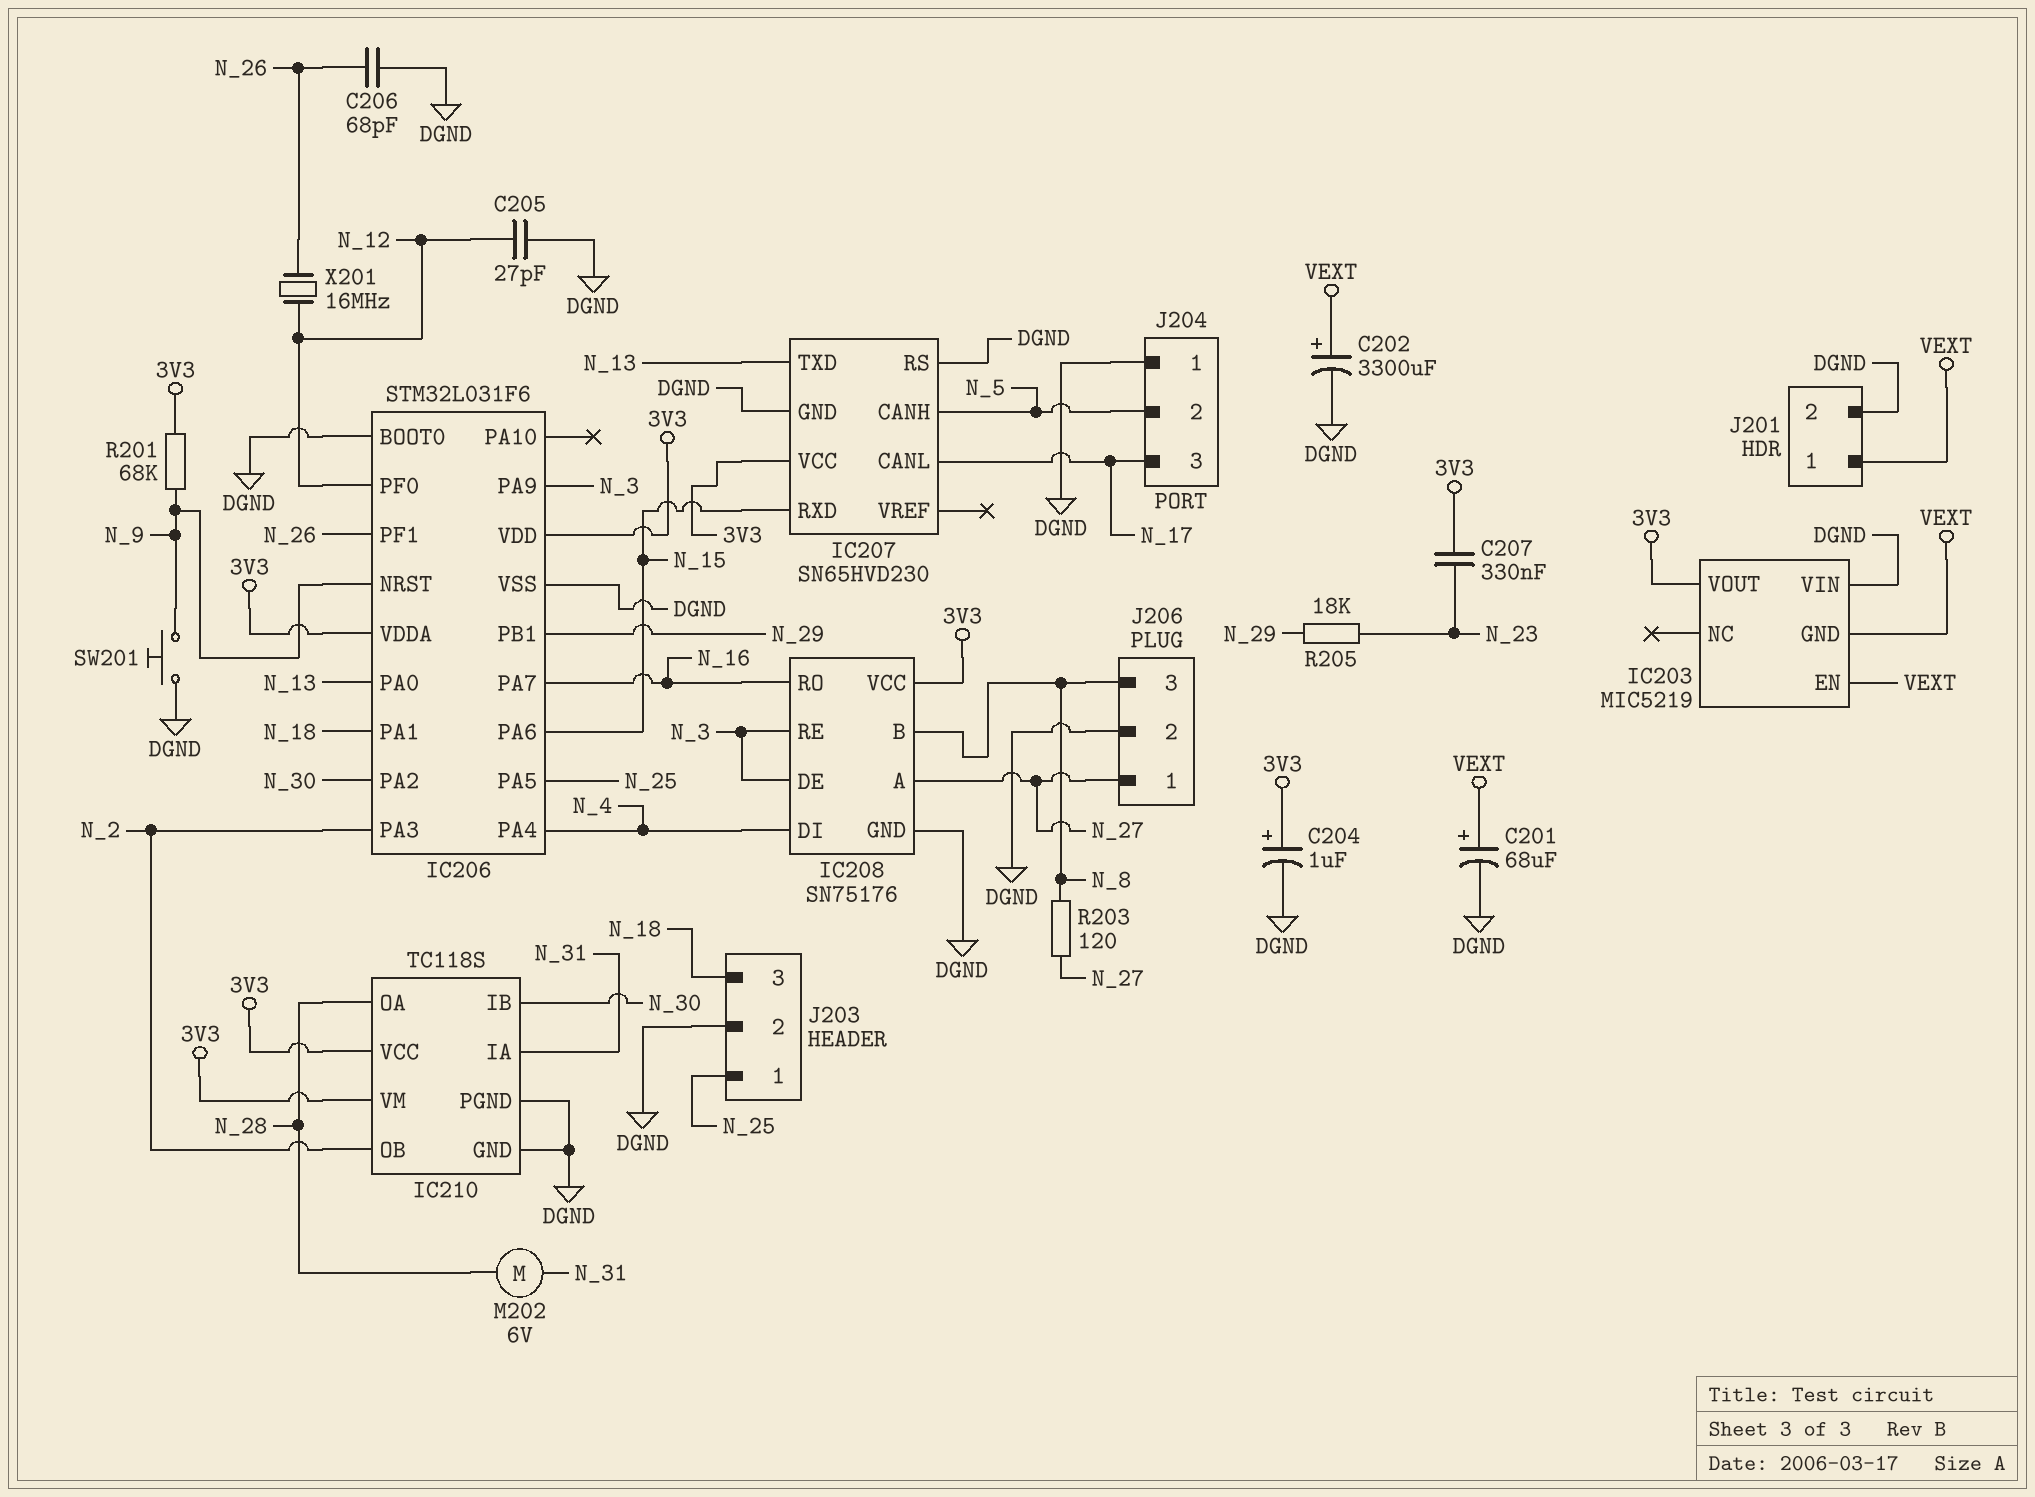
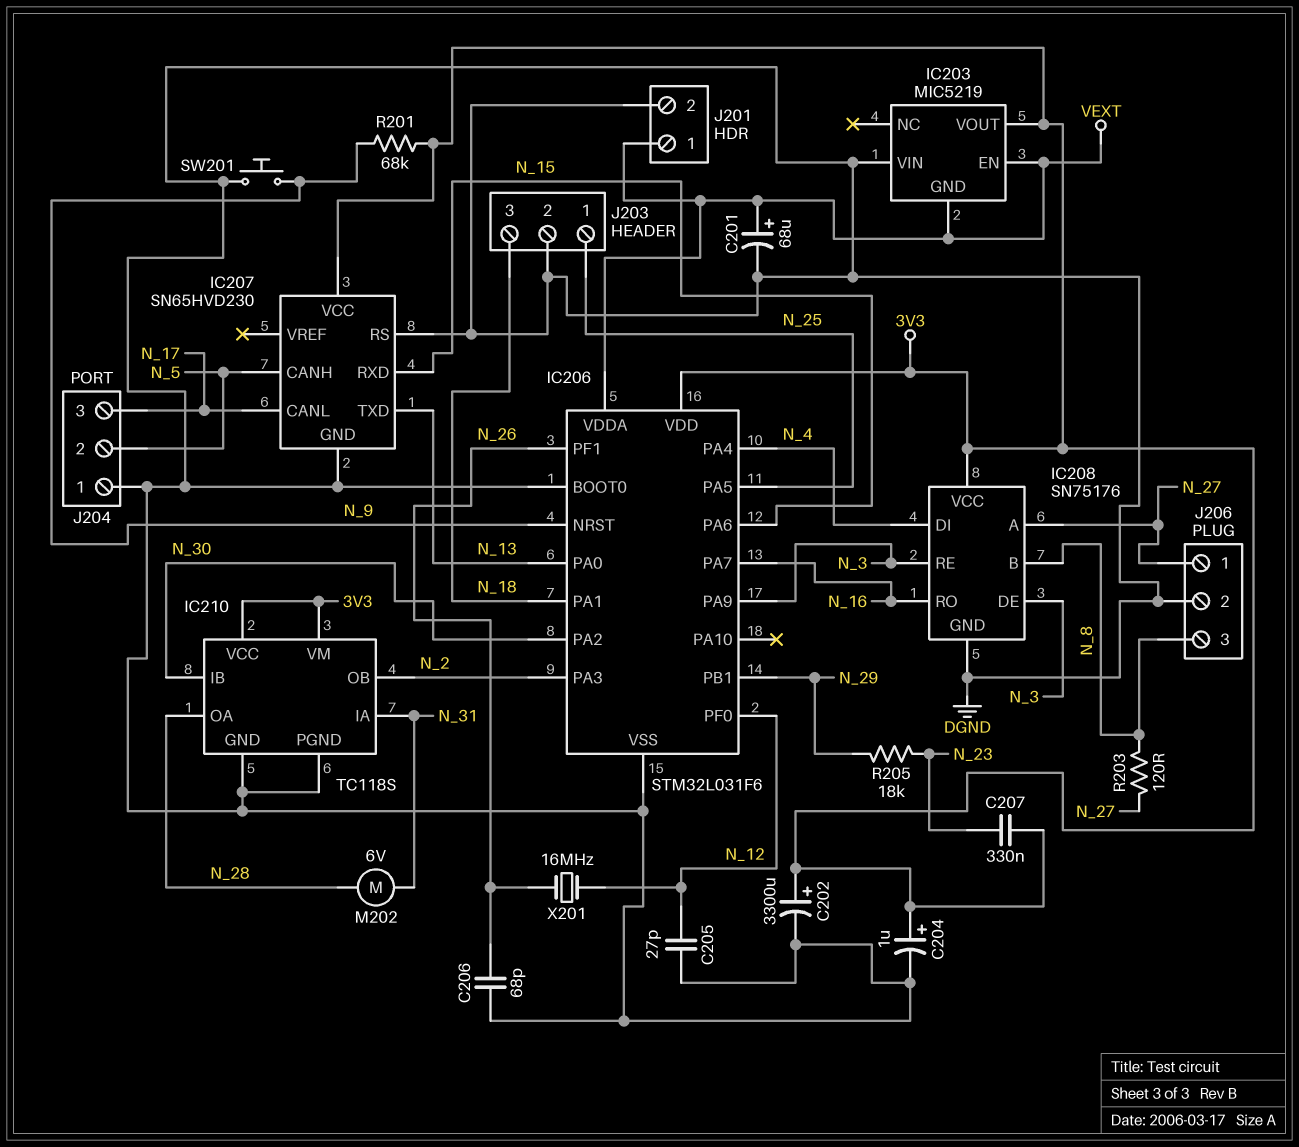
C202: 3300uF (plus VEXT, minus DGND) -> 3300uF (plus 3V3, minus DGND)
IC206 pin VDDA: 3V3 -> VEXT

